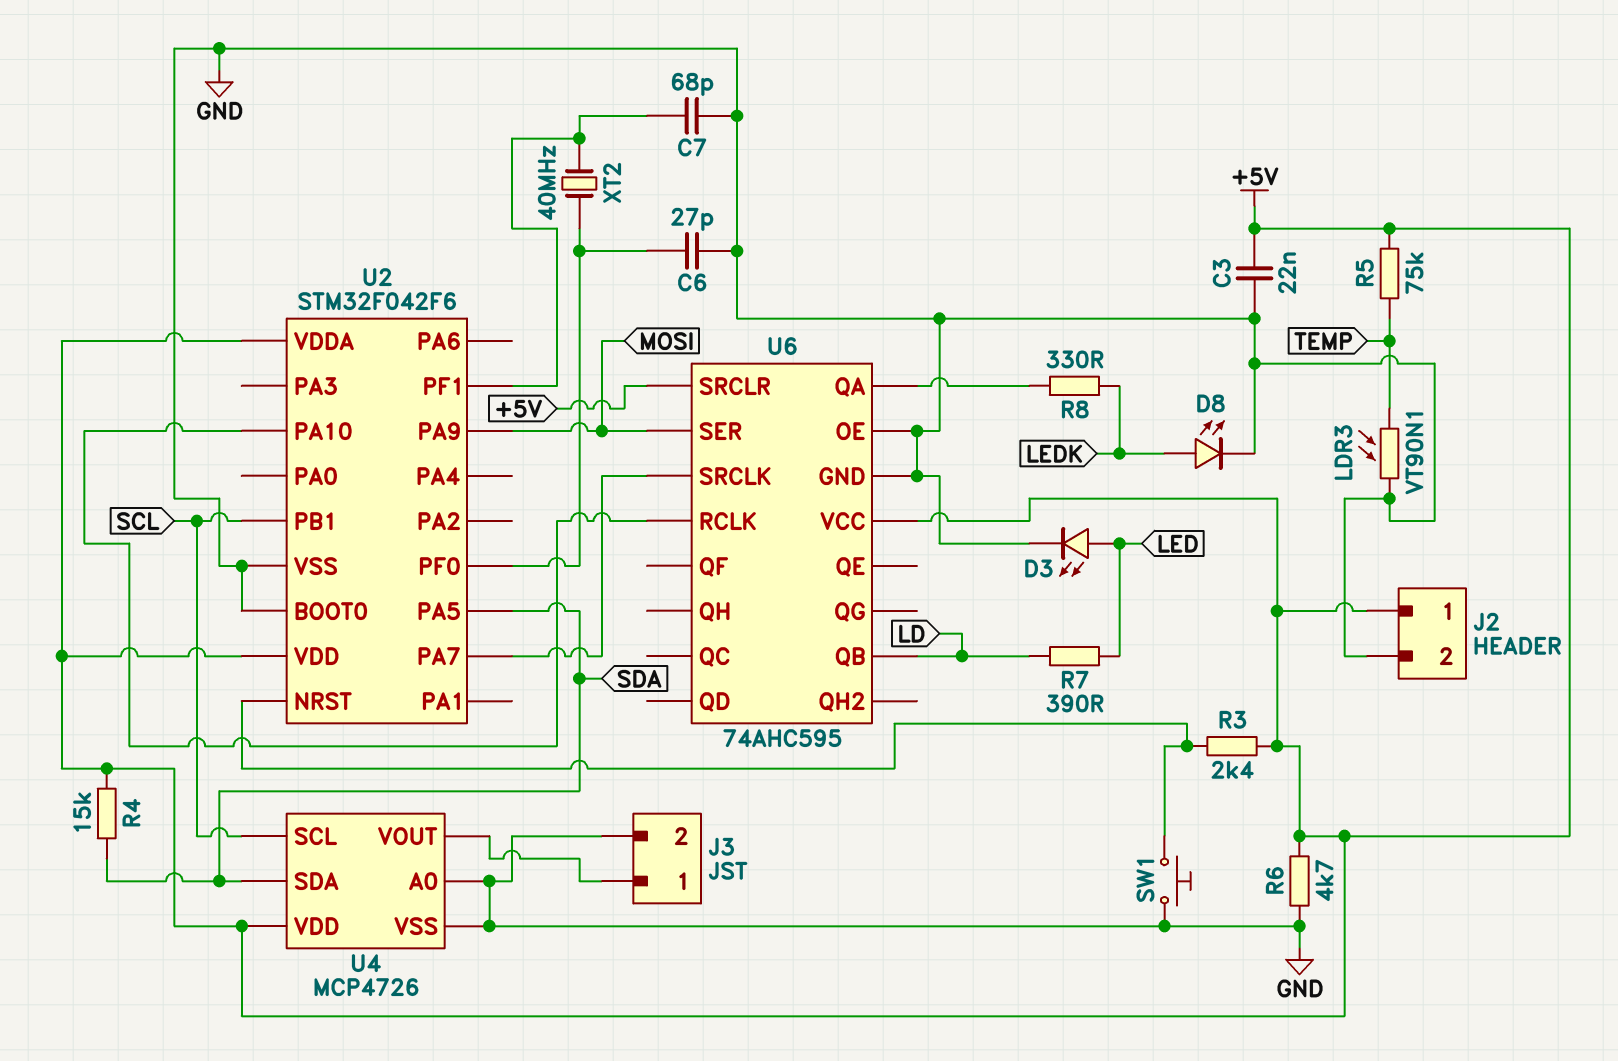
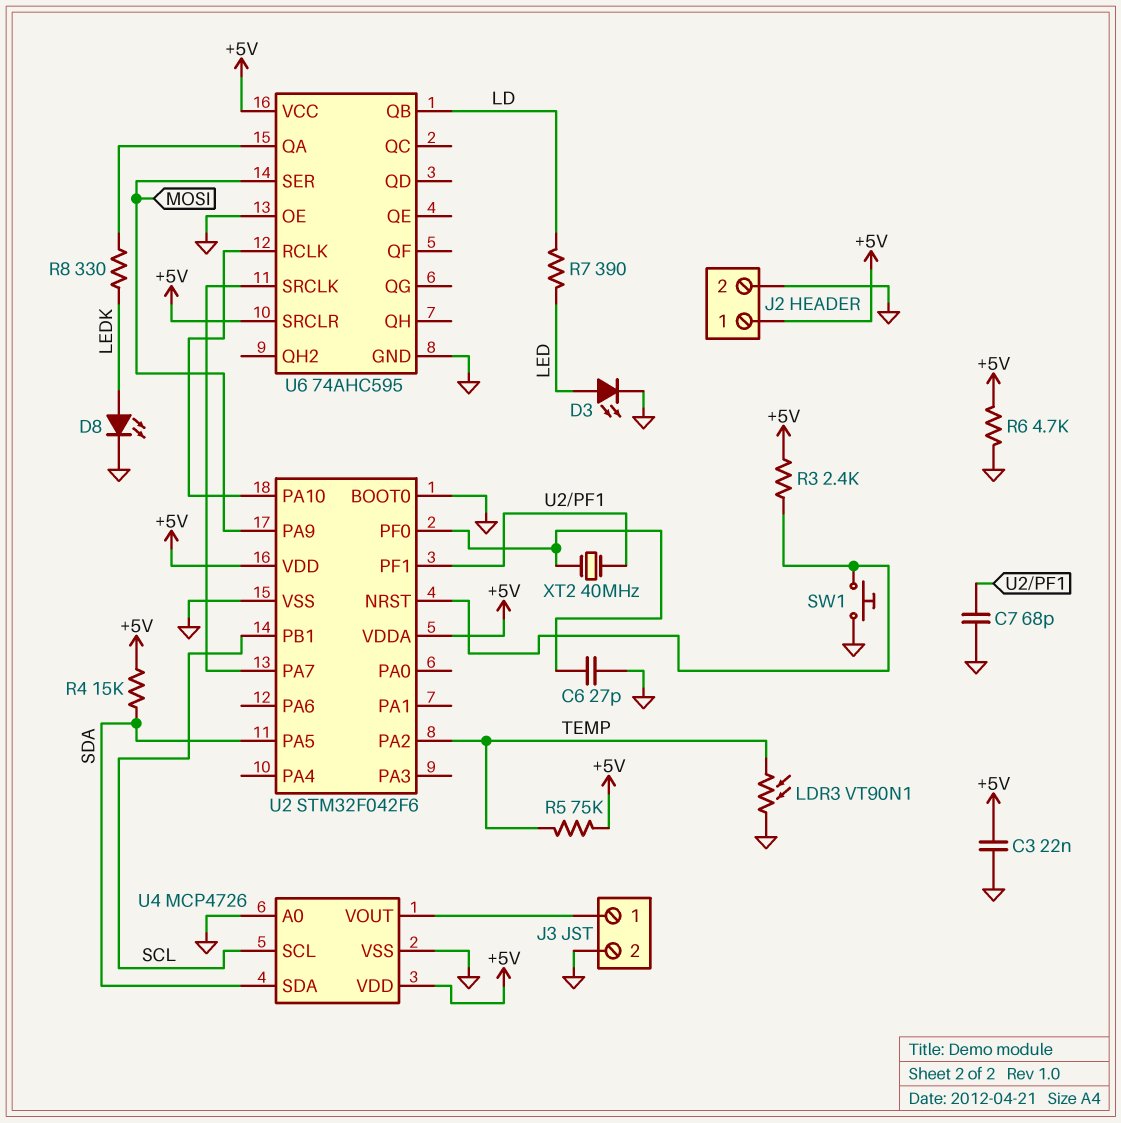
U2 pin PA2: none -> TEMP

